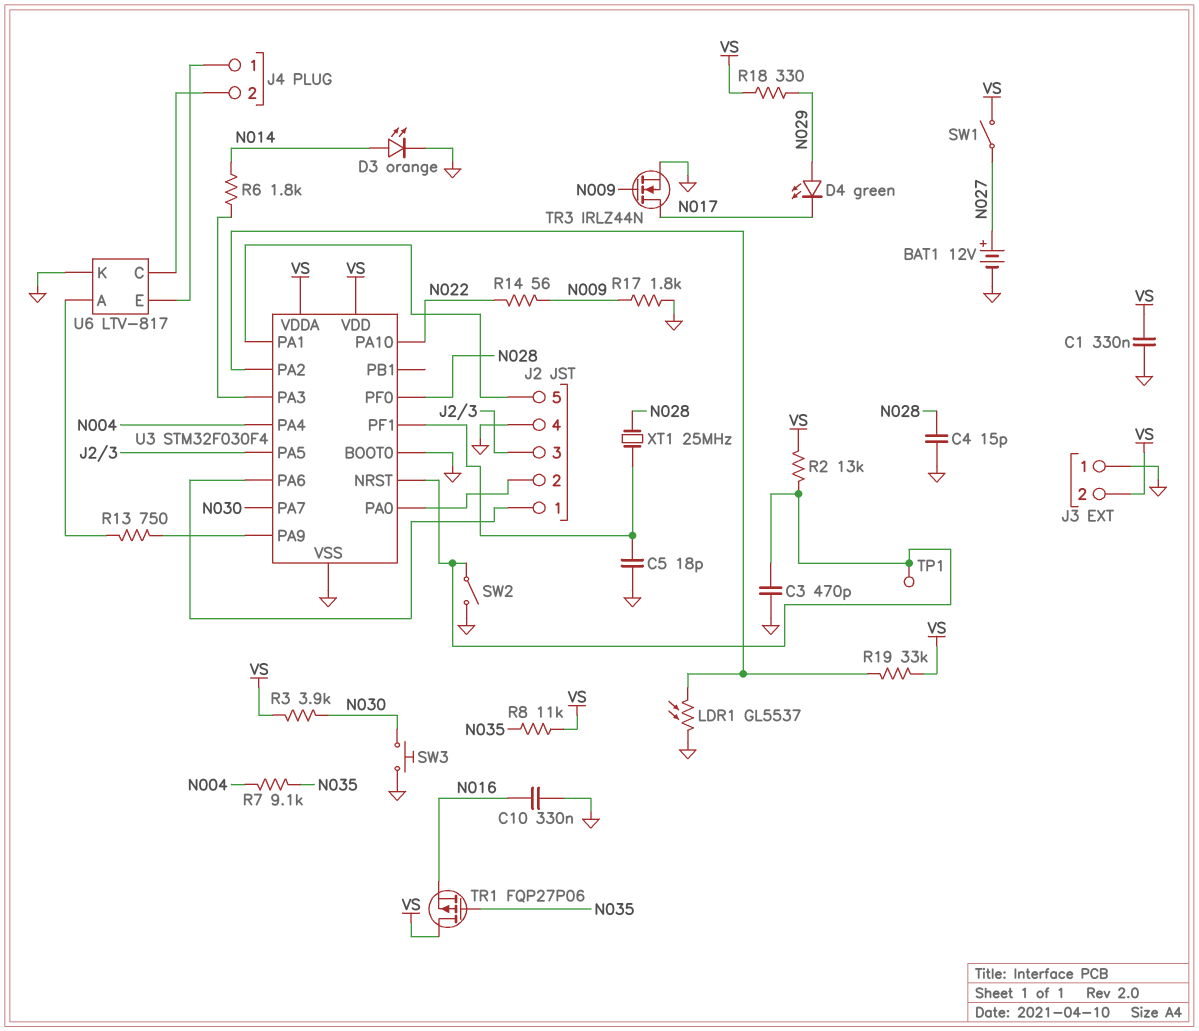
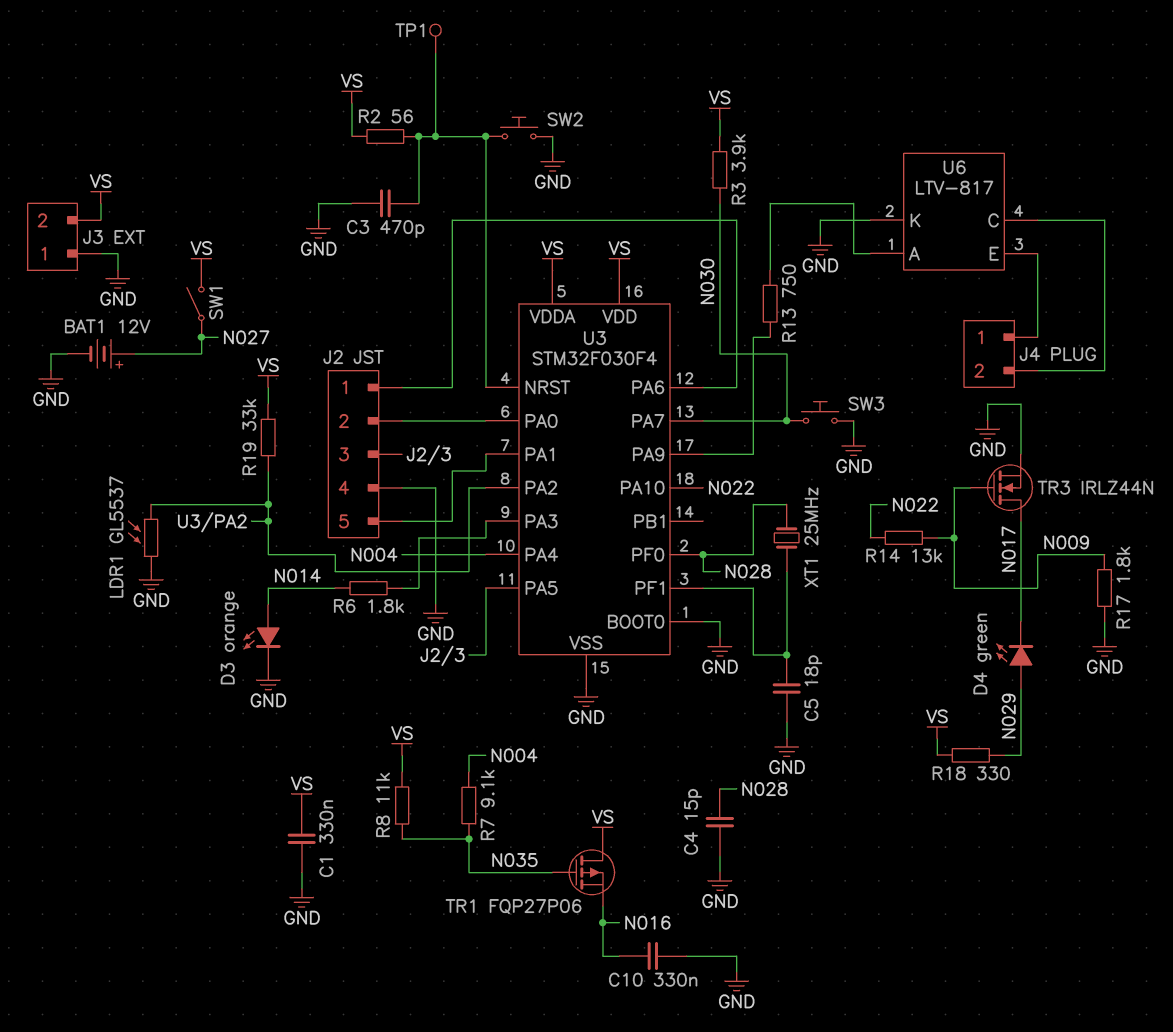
R2: 13k (U3/NRST, VS) -> 56 (U3/NRST, VS)
R14: 56 (N009, N022) -> 13k (N009, N022)
SW2: switch (GND, U3/NRST) -> button (GND, U3/NRST)

